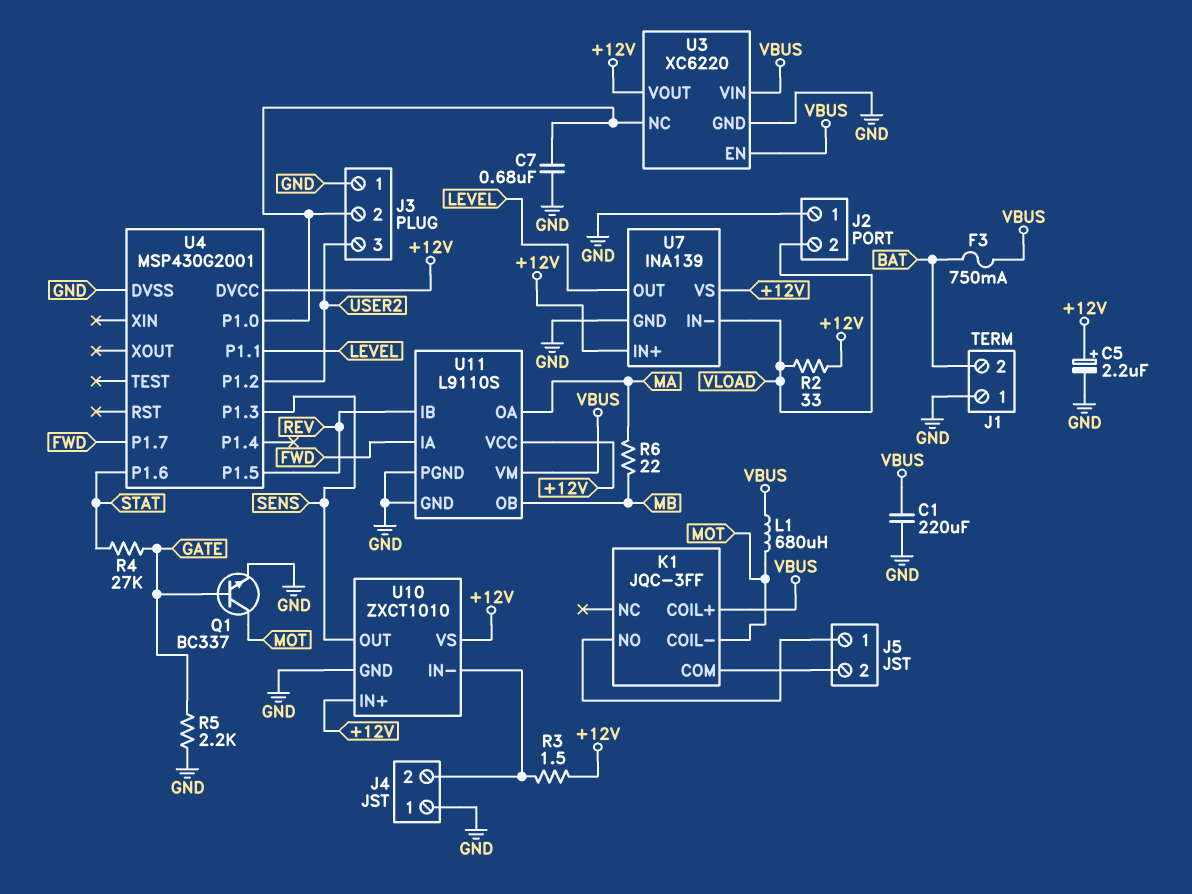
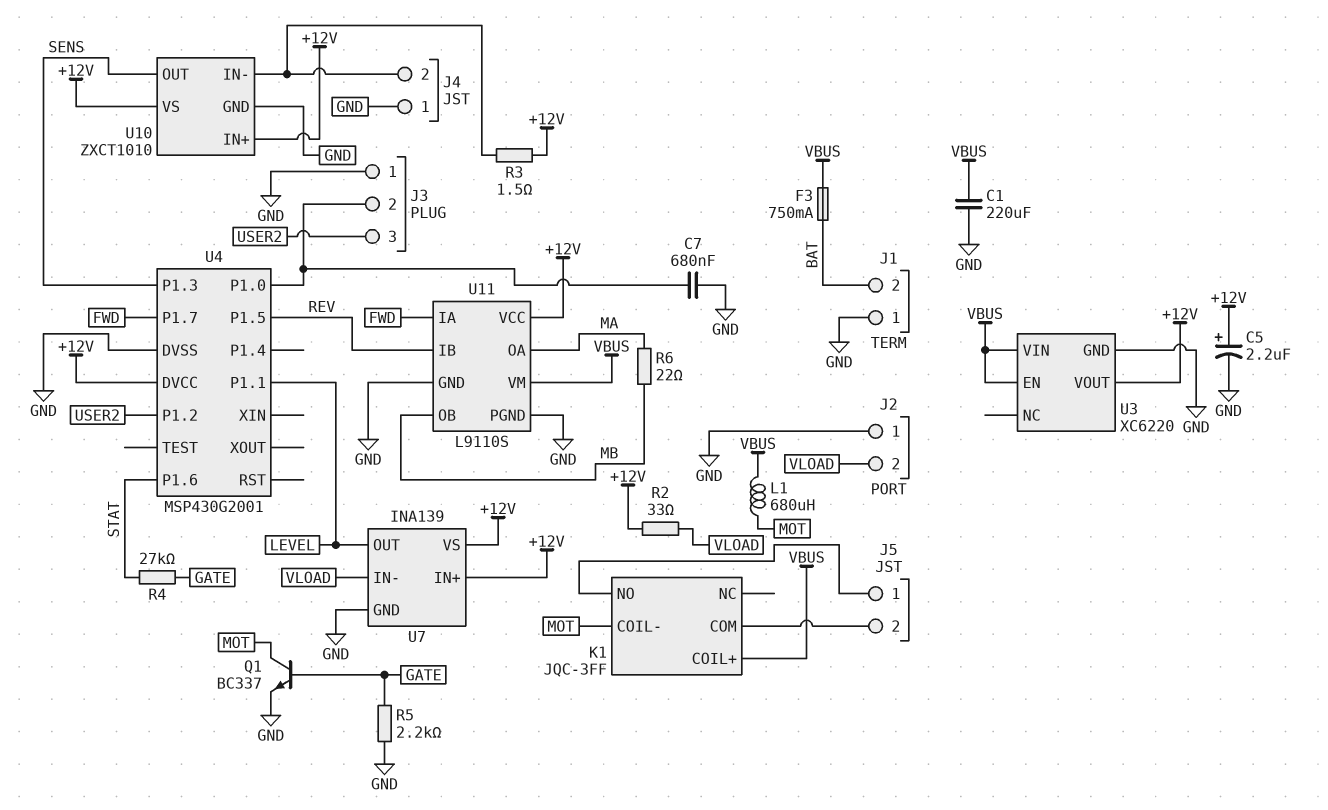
U3 pin NC: J3/2 -> none

